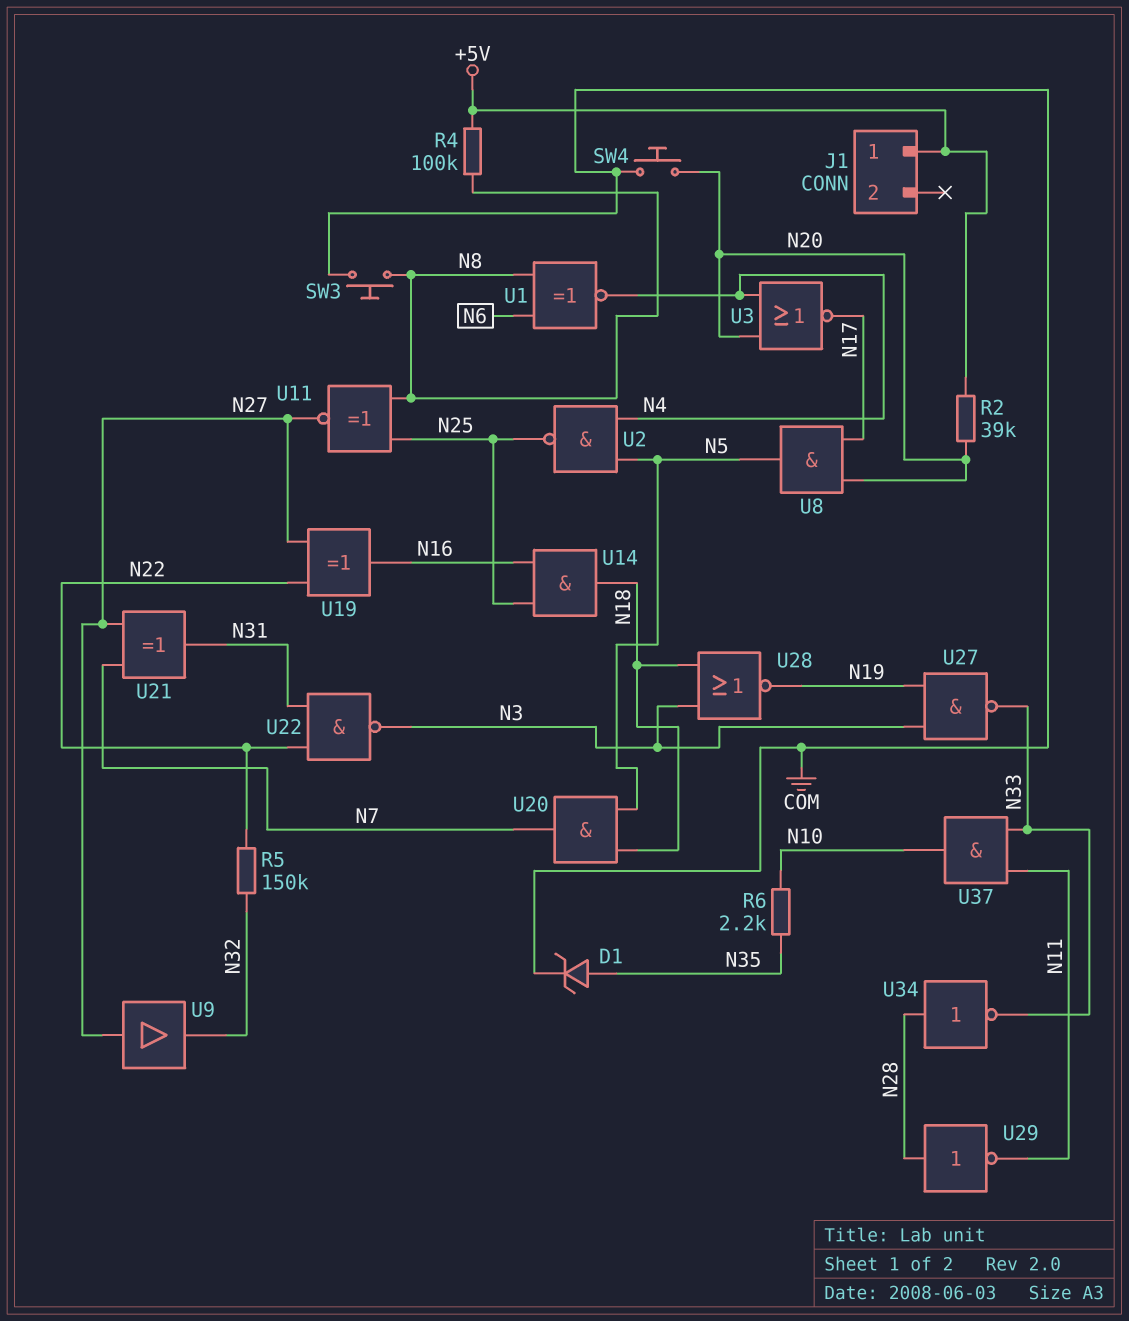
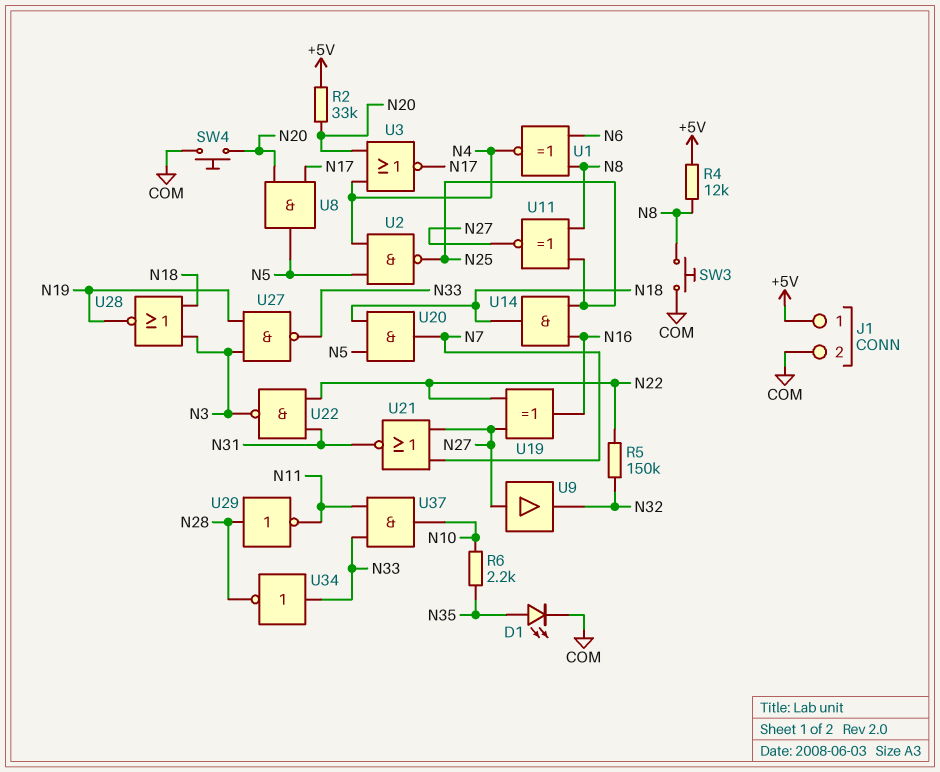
D1: zener (A N35, K COM) -> LED (A N35, K COM)
J1 pin 2: none -> COM
R2: 39k (+5V, N20) -> 33k (+5V, N20)
R4: 100k (+5V, N8) -> 12k (+5V, N8)
U21: XOR (in N7, in N27, out N31) -> NOR (in N7, in N27, out N31)
U34: NOT (in N28, out N33) -> NOT (in N33, out N28)

